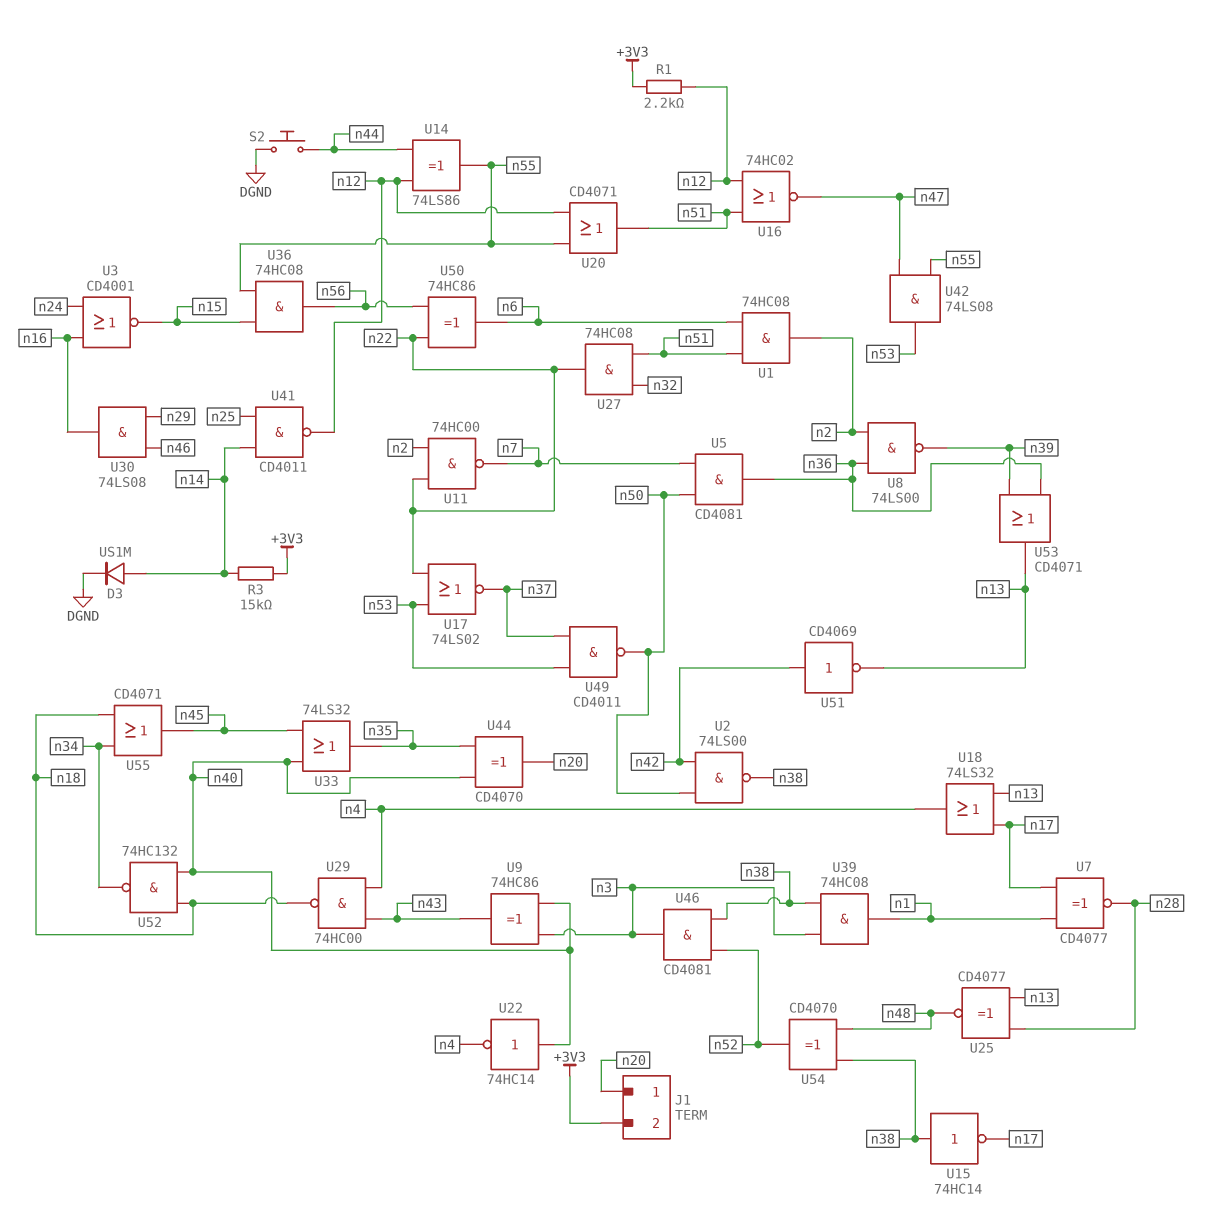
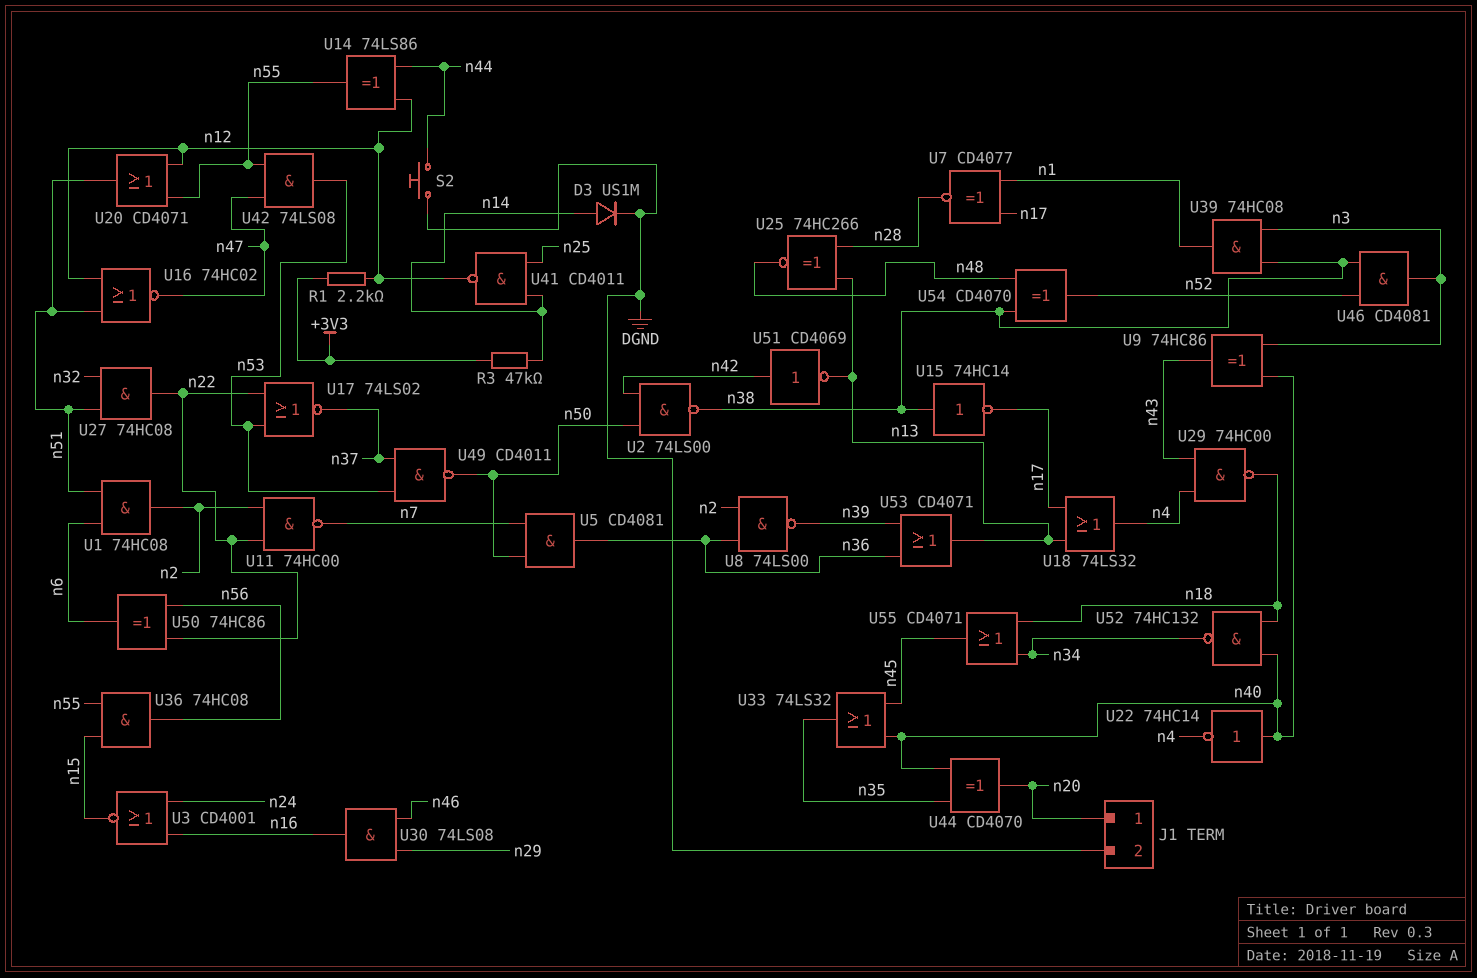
J1 pin 2: +3V3 -> DGND
R3: 15k (+3V3, n14) -> 47k (+3V3, n14)
U25: XNOR CD4077 (in n13, in n28, out n48) -> XNOR 74HC266 (in n13, in n28, out n48)

